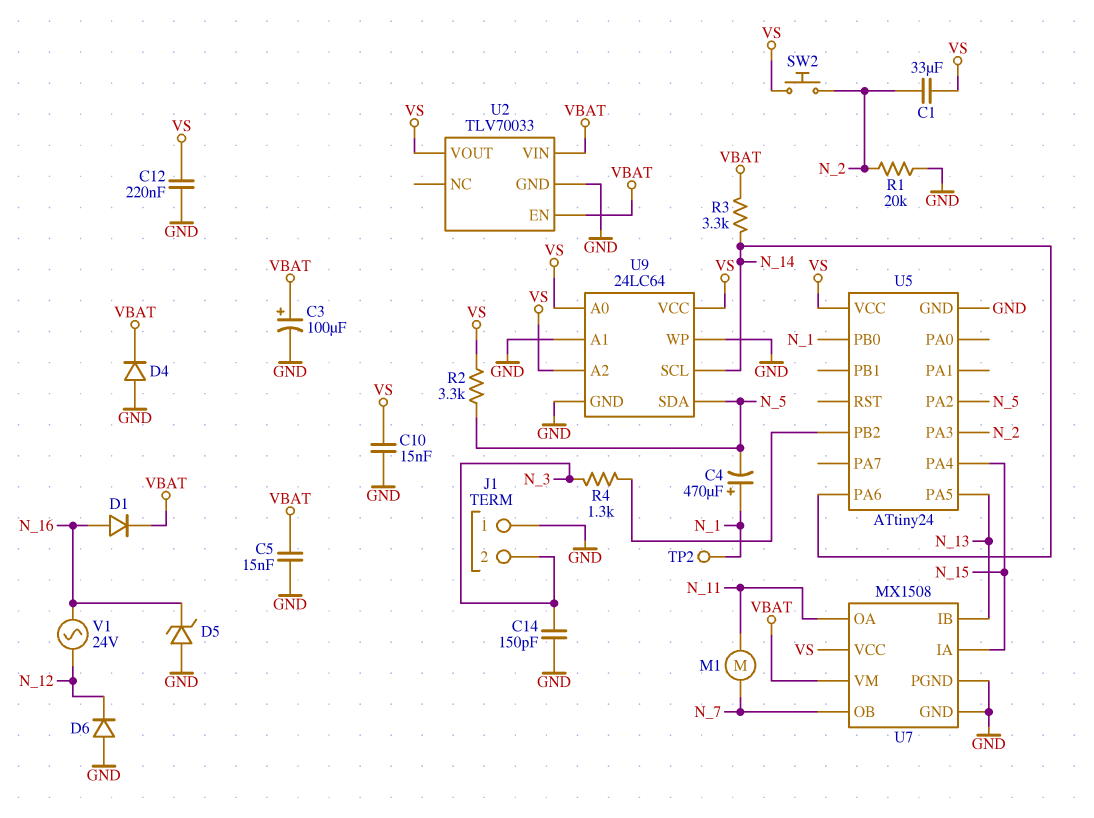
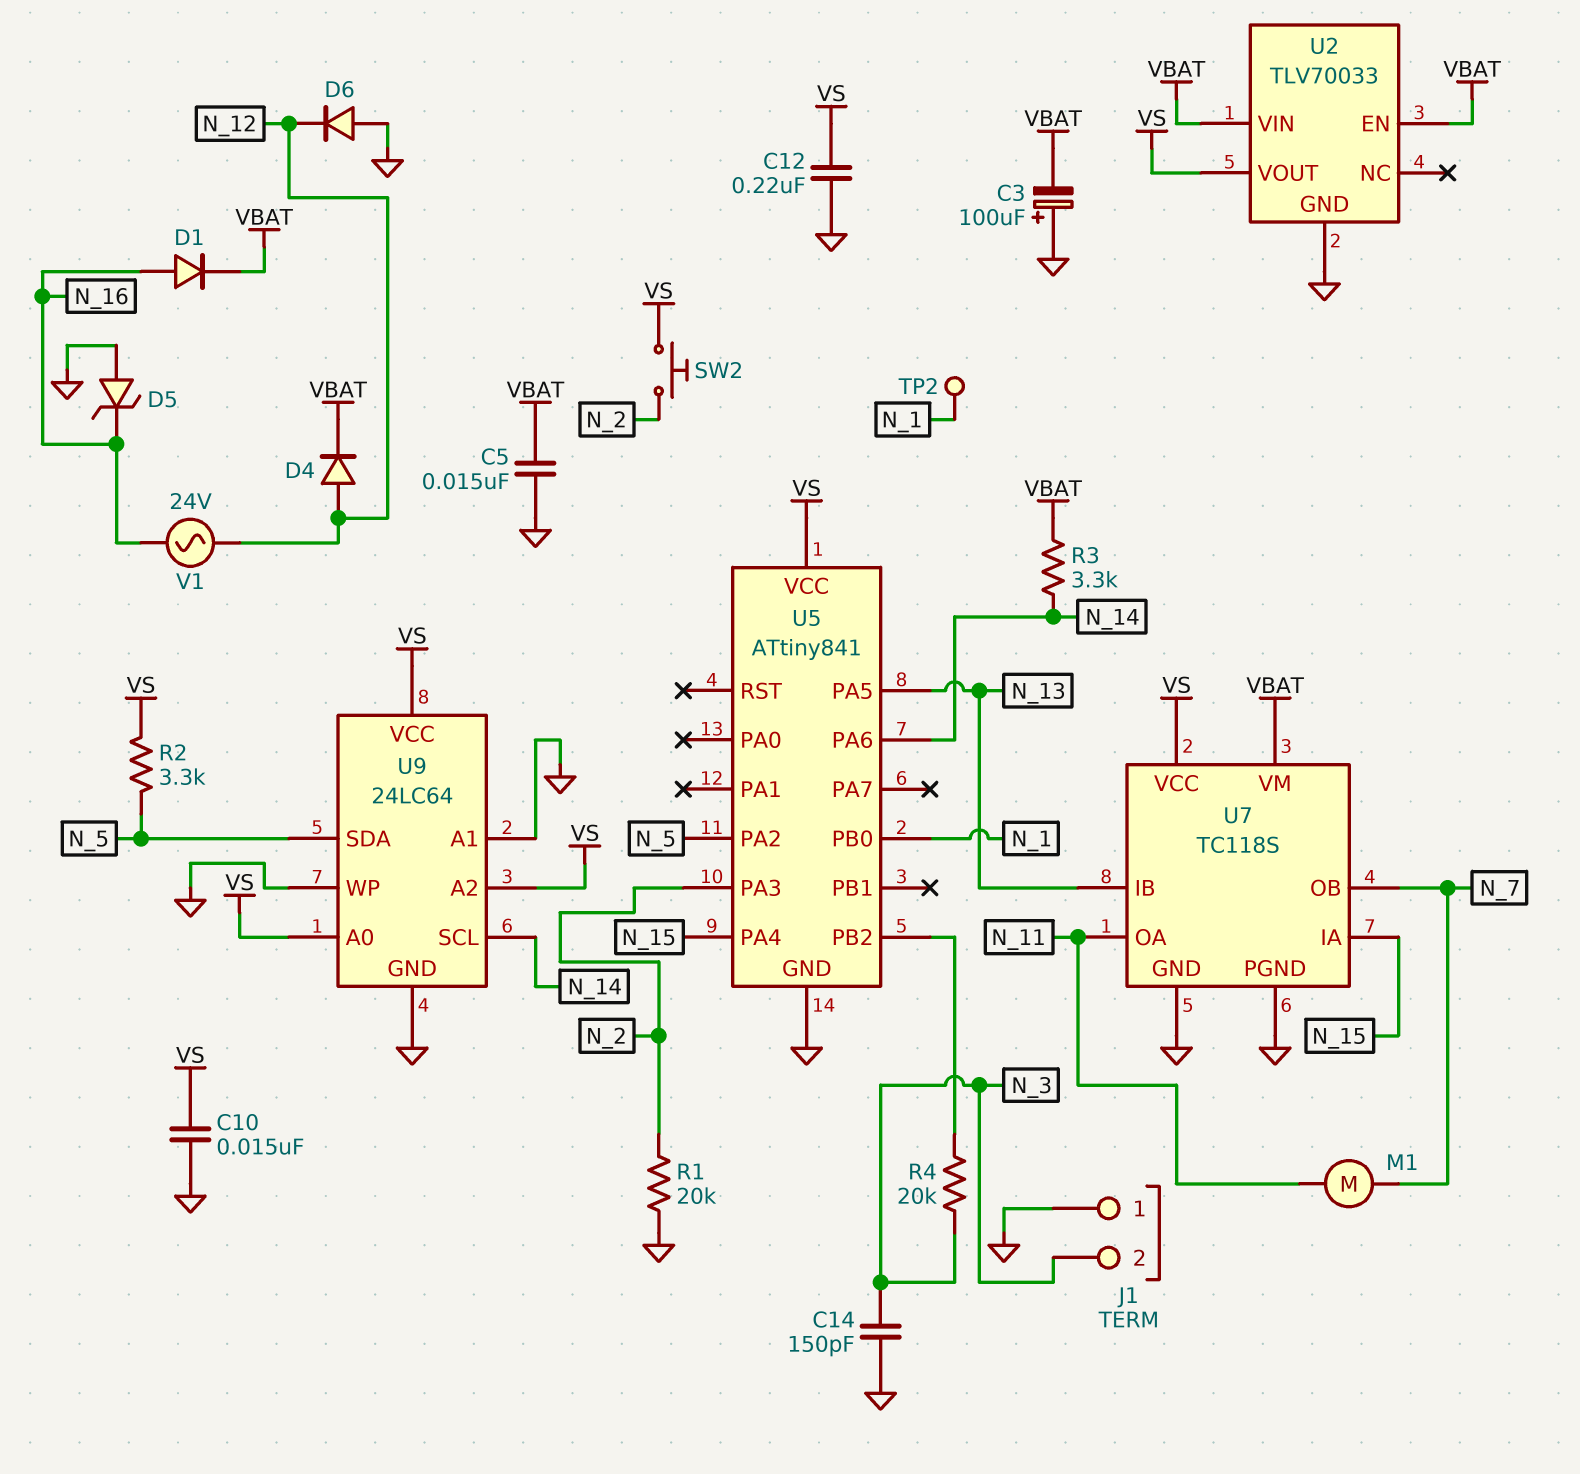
C1: 33uF (N_2, VS) -> none
C3: 100uF (plus VBAT, minus GND) -> 100uF (plus GND, minus VBAT)
C4: 470uF (plus N_1, minus N_5) -> none
D4: diode (A GND, K VBAT) -> diode (A N_12, K VBAT)
R4: 1.3k (N_3, U5/PB2) -> 20k (N_3, U5/PB2)
U5: ATtiny24 -> ATtiny841
U7: MX1508 -> TC118S

